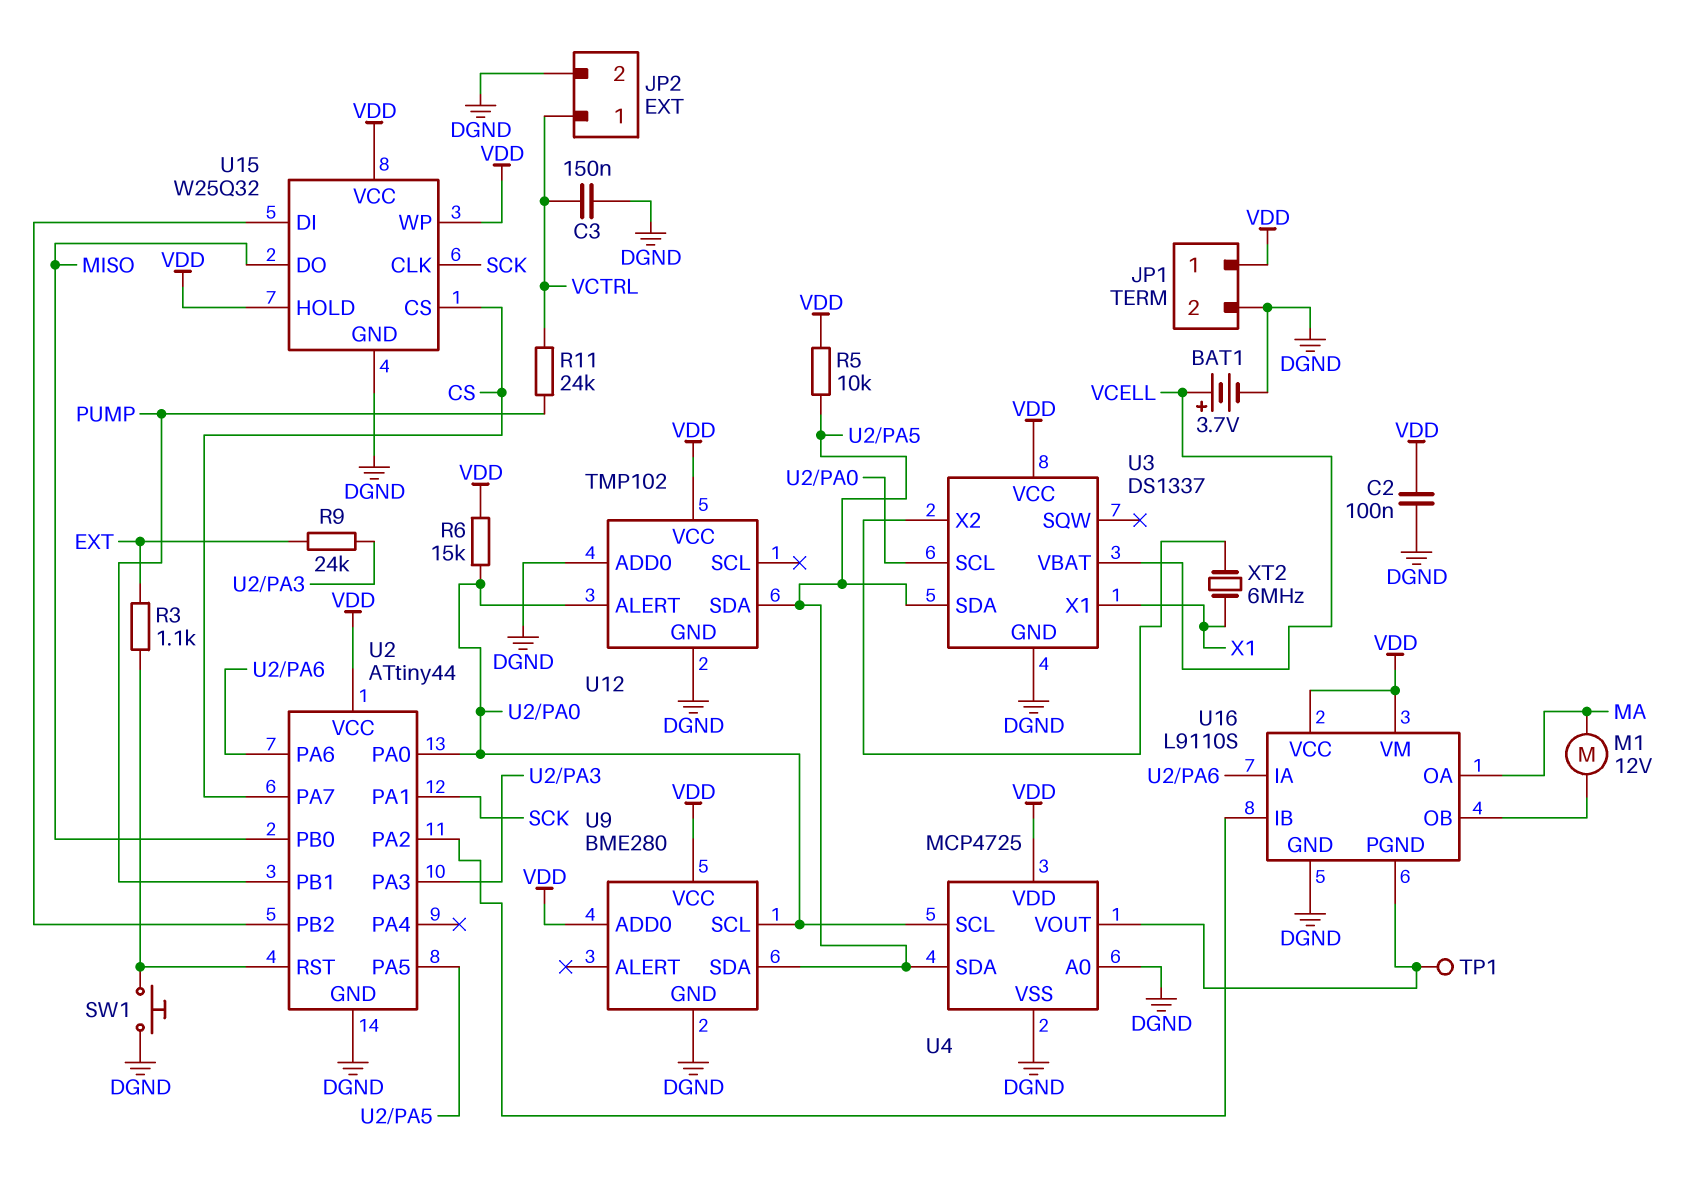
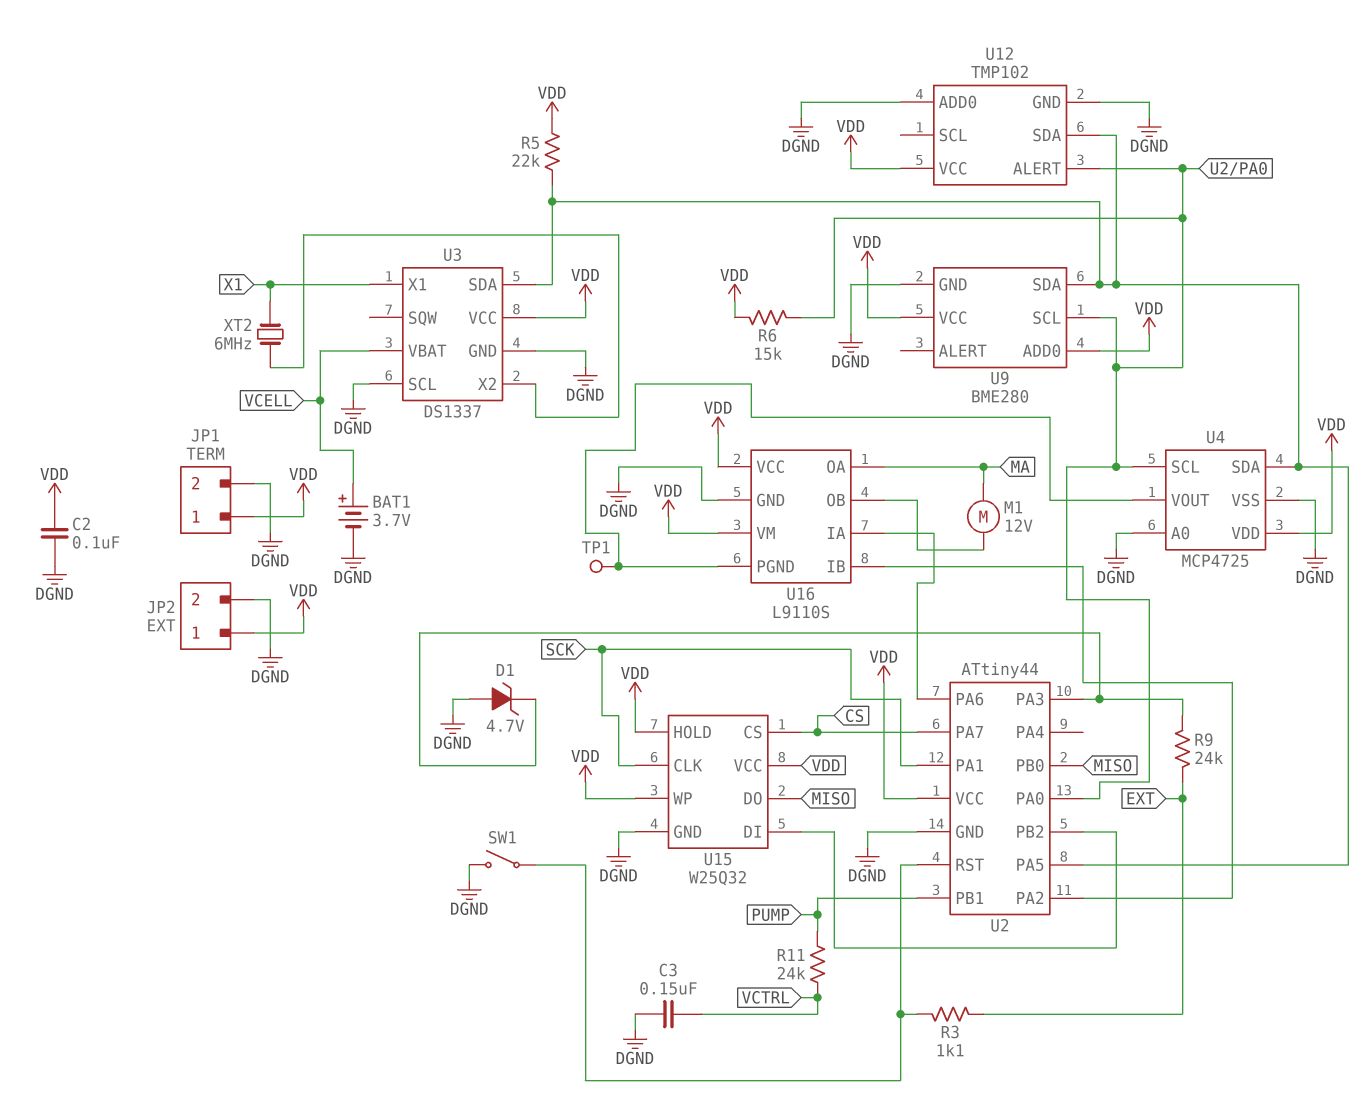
D1: none -> zener 4.7V (A DGND, K U2/PA3)
JP2 pin 1: VCTRL -> VDD
R5: 10k (U2/PA5, VDD) -> 22k (U2/PA5, VDD)
SW1: button (DGND, U2/RST) -> switch (DGND, U2/RST)
U3 pin SCL: U2/PA0 -> DGND

